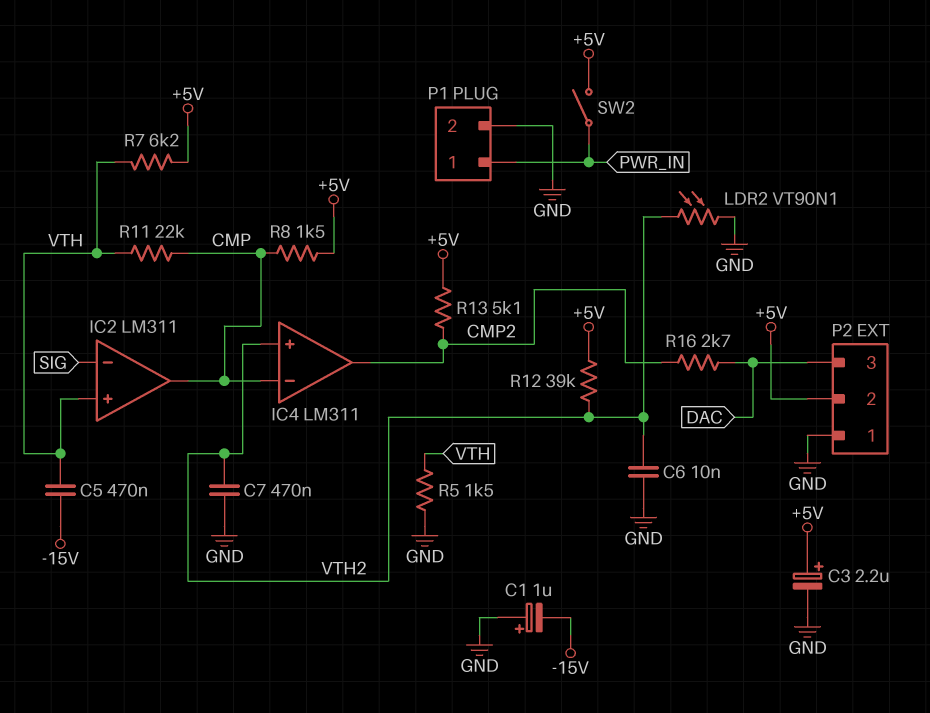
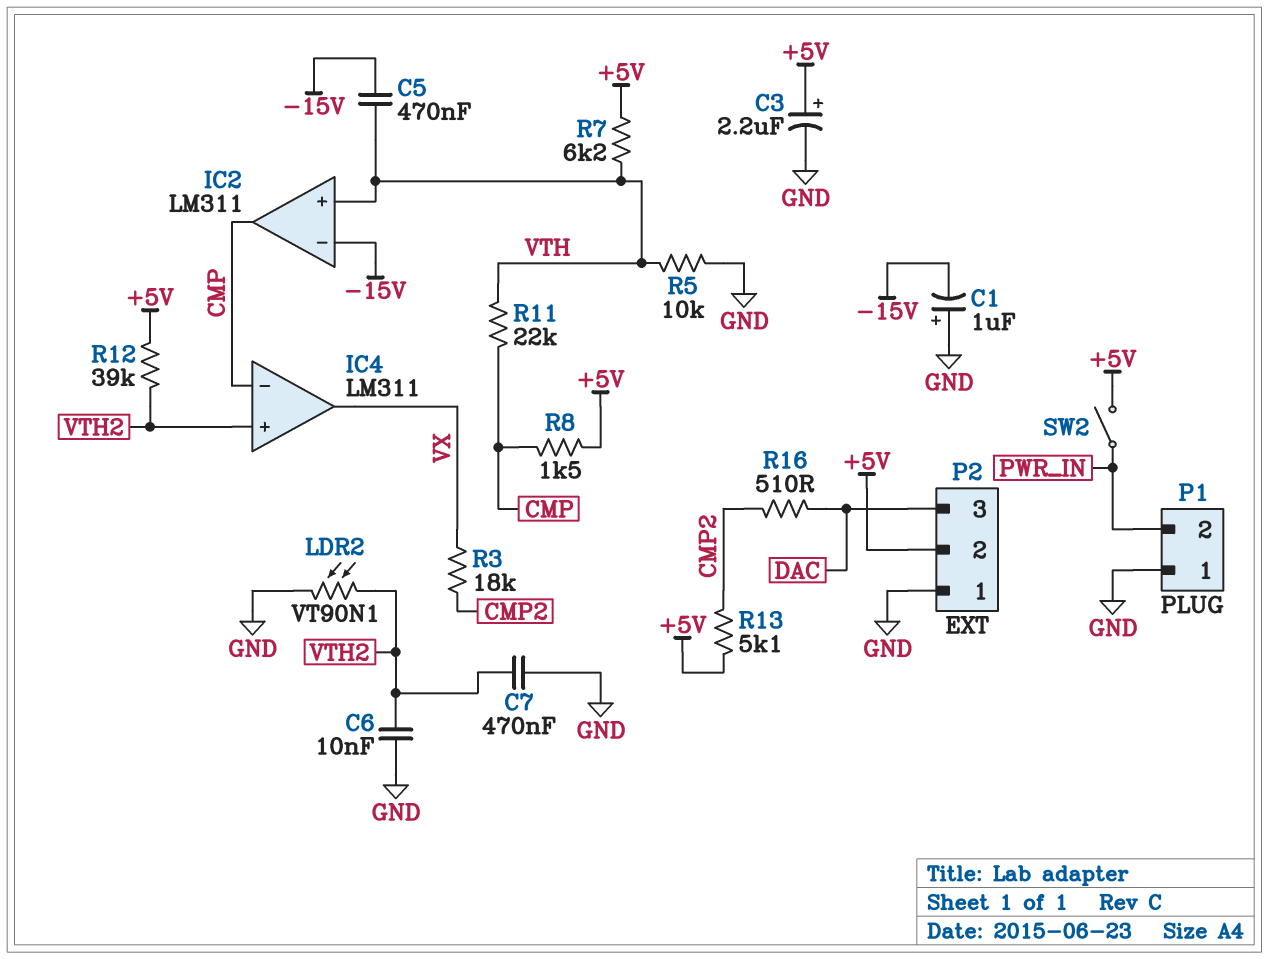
IC2 pin in-: SIG -> -15V
IC4 pin out: CMP2 -> VX
P1 pin 1: PWR_IN -> GND
P1 pin 2: GND -> PWR_IN
R3: none -> 18k (CMP2, VX)
R5: 1.5k (GND, VTH) -> 10k (GND, VTH)
R16: 2.7k (CMP2, DAC) -> 510 (CMP2, DAC)

